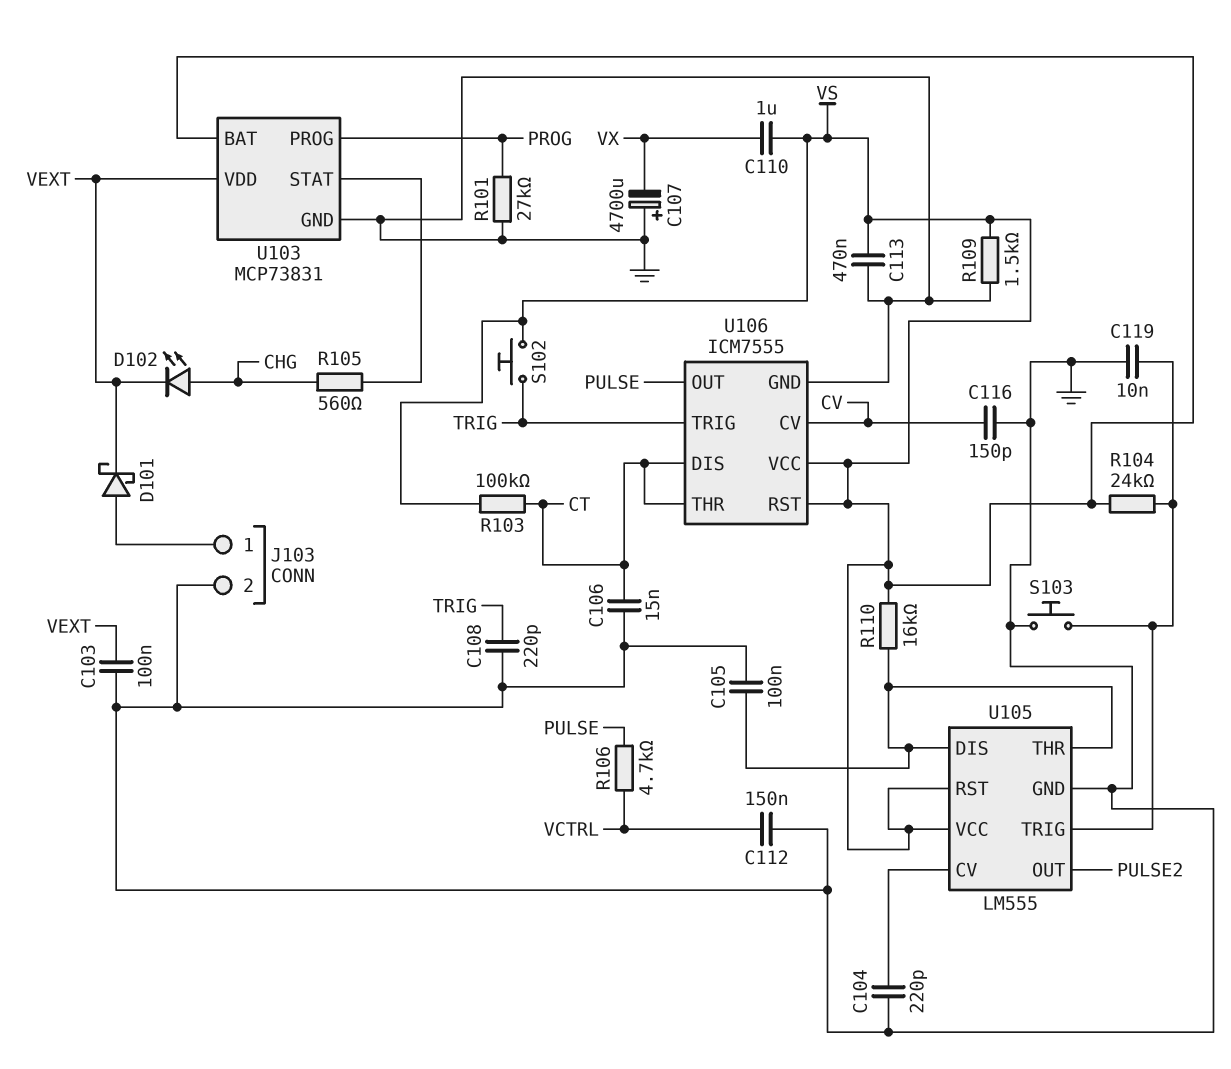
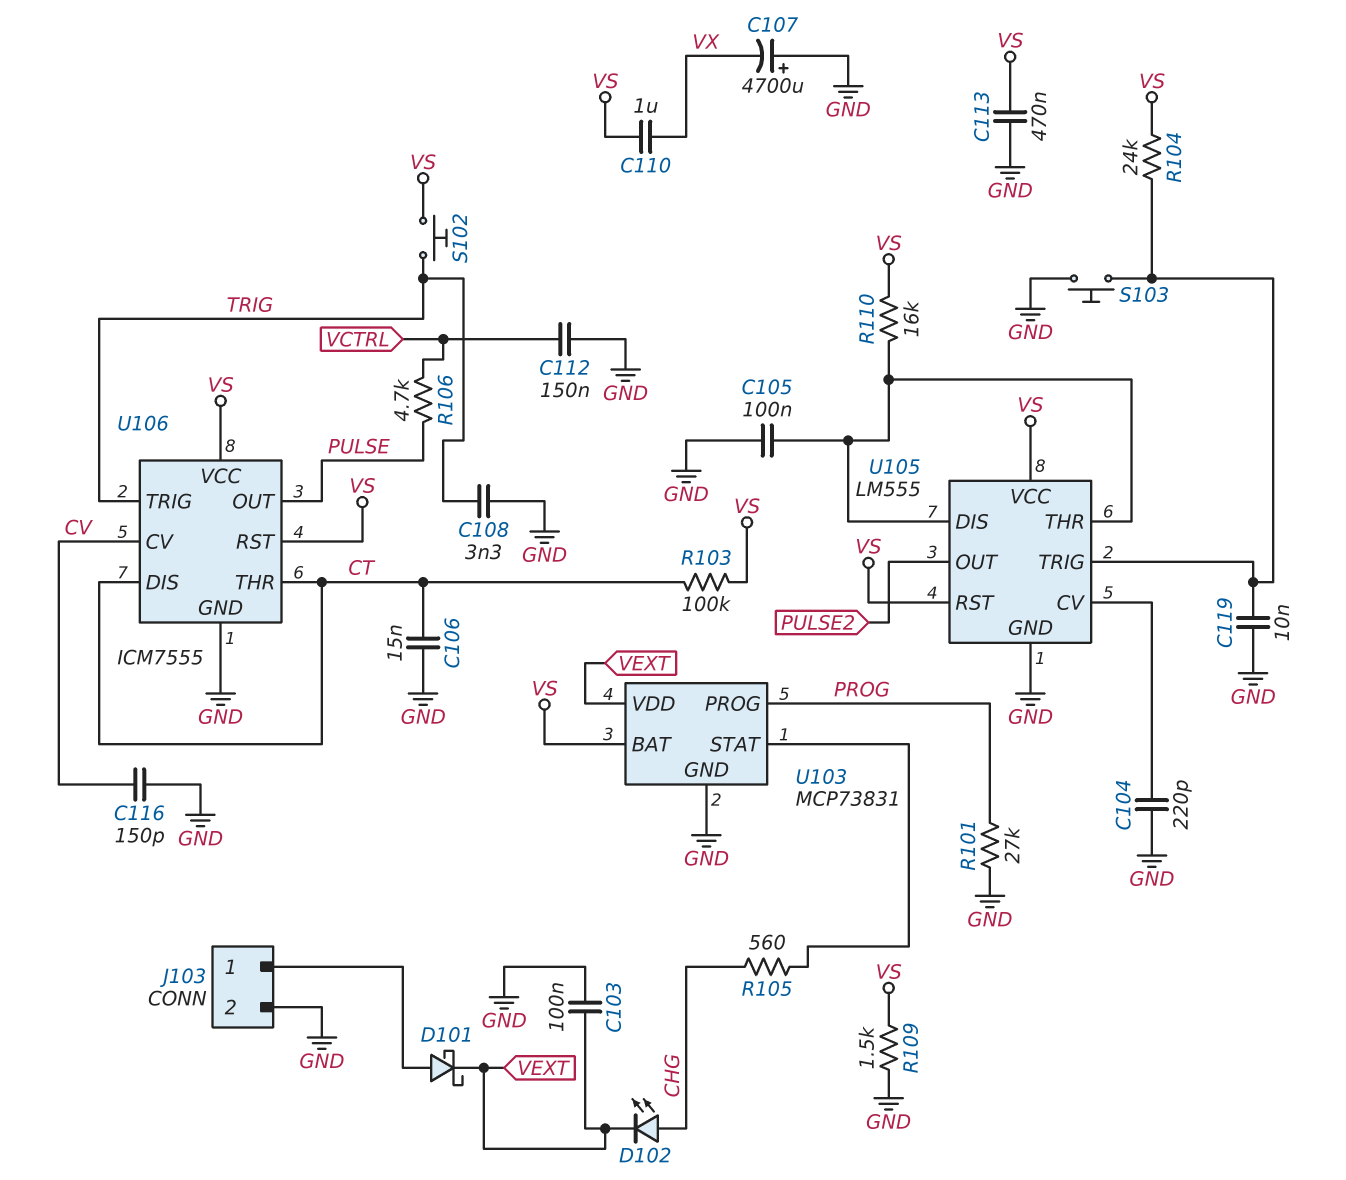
C108: 220pF (GND, TRIG) -> 3.3nF (GND, TRIG)

